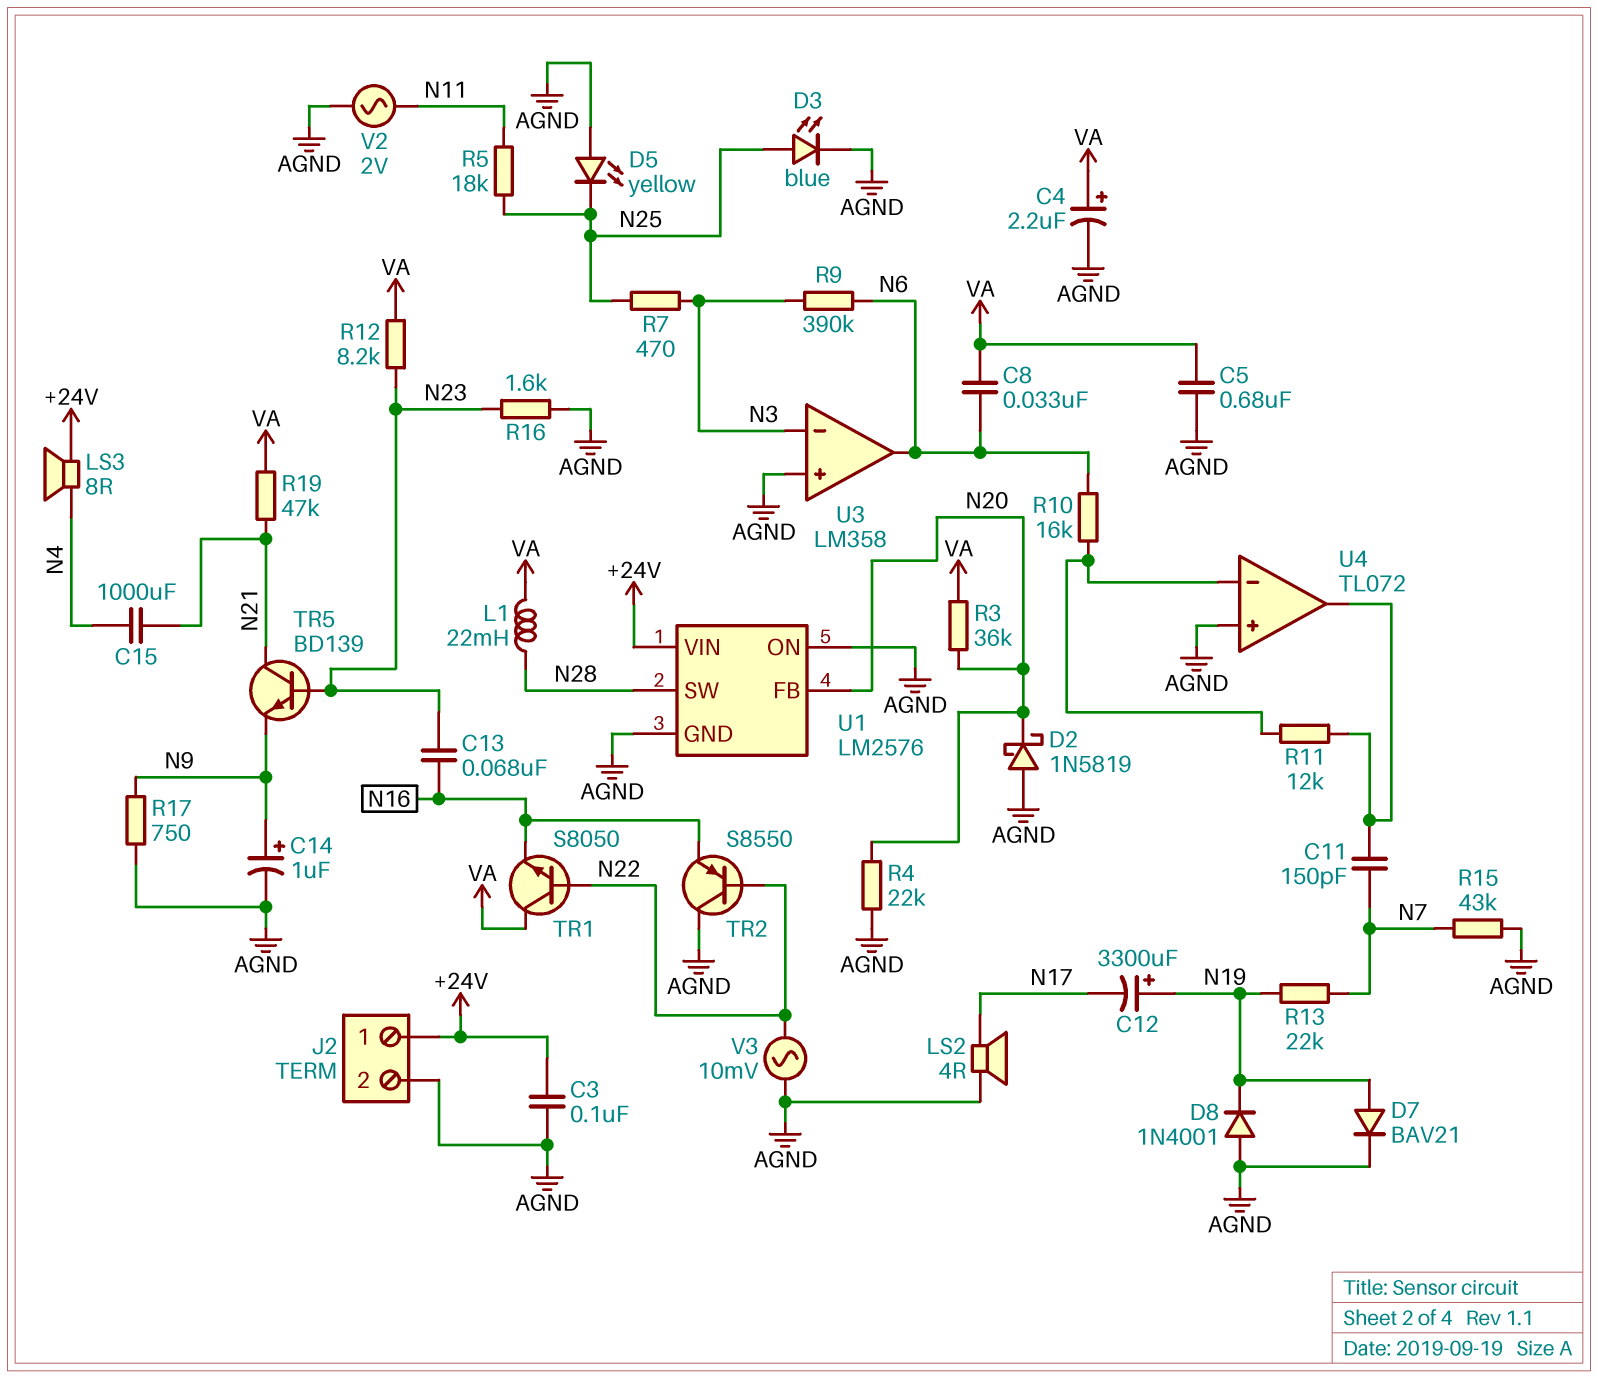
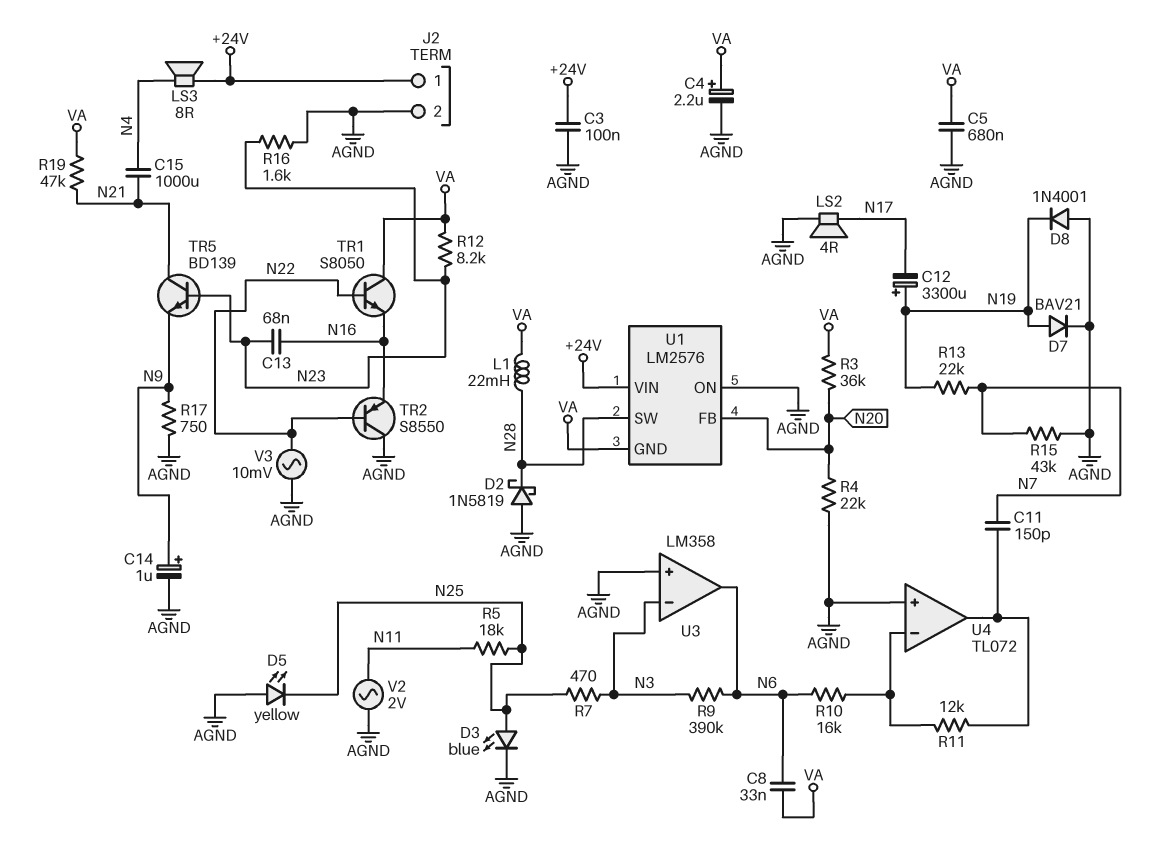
D2: schottky 1N5819 (A AGND, K N20) -> schottky 1N5819 (A AGND, K N28)
U1 pin GND: AGND -> VA

